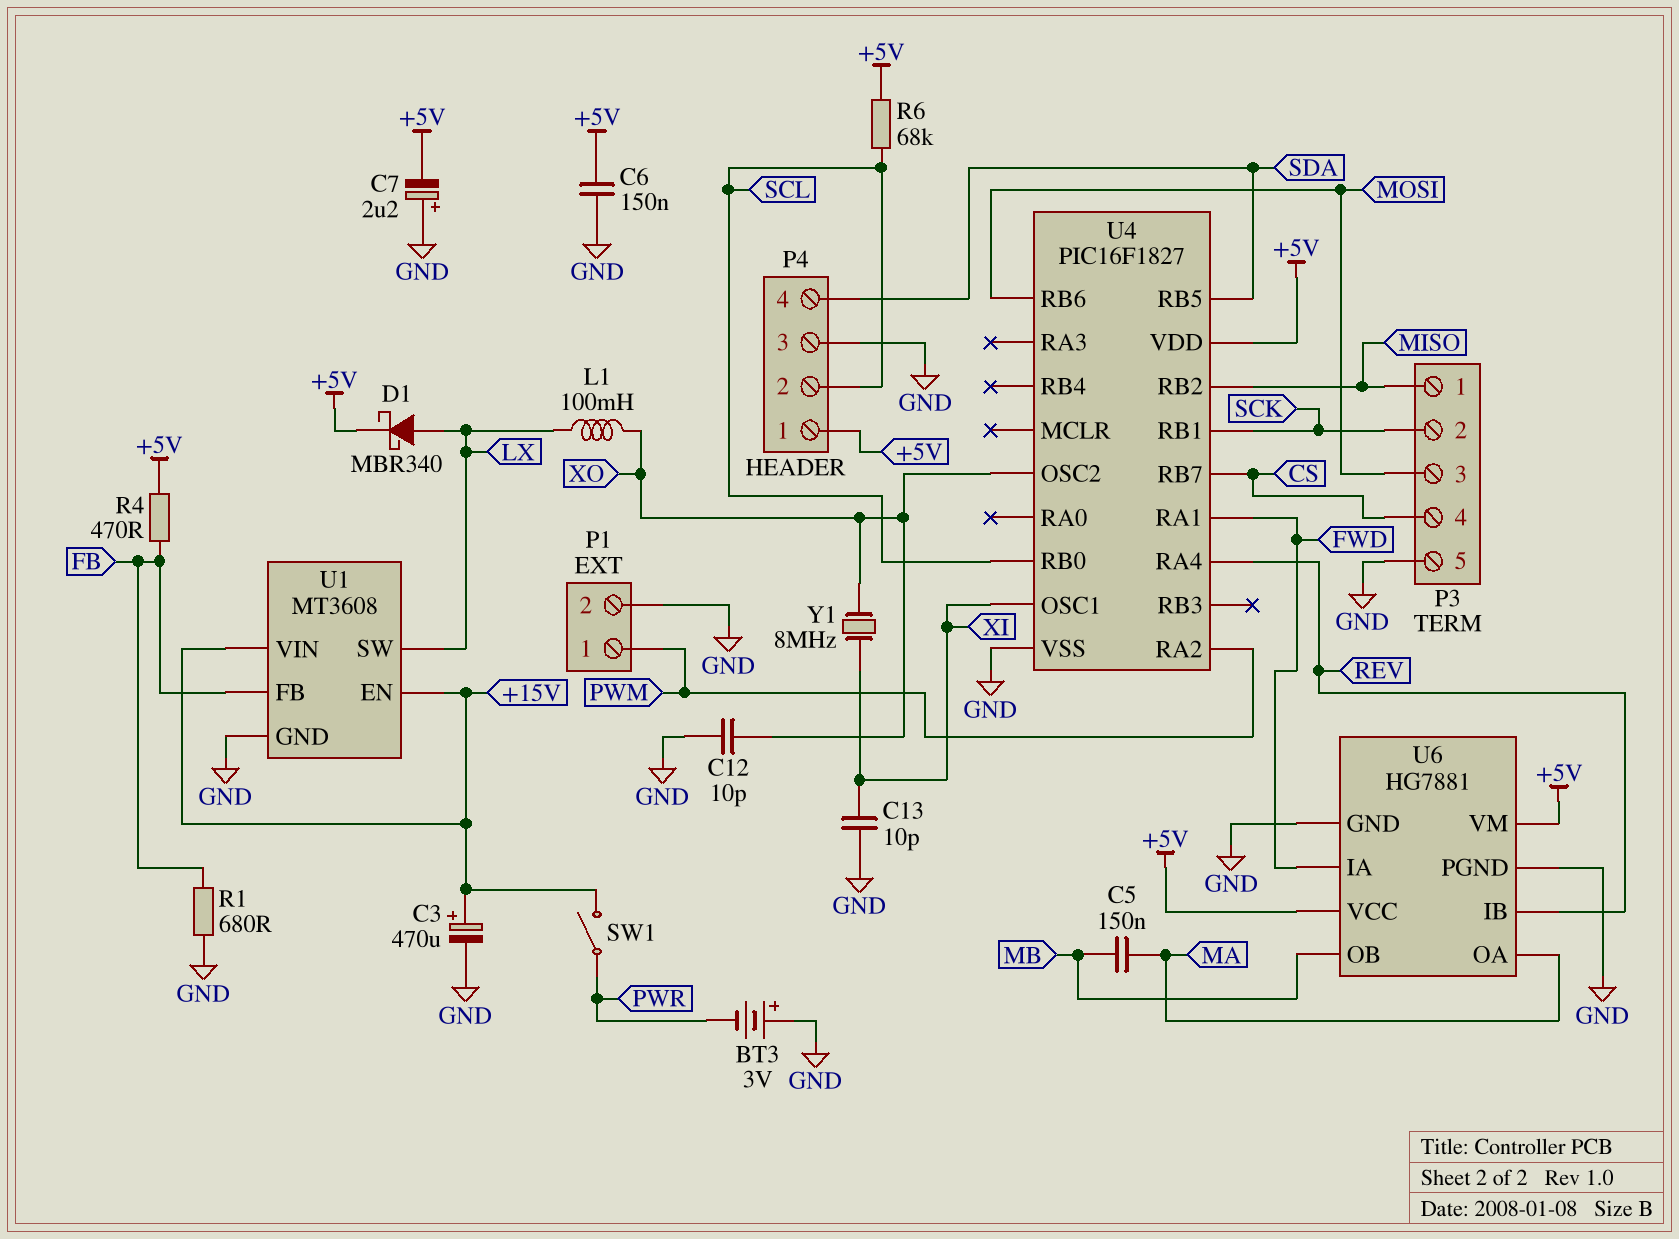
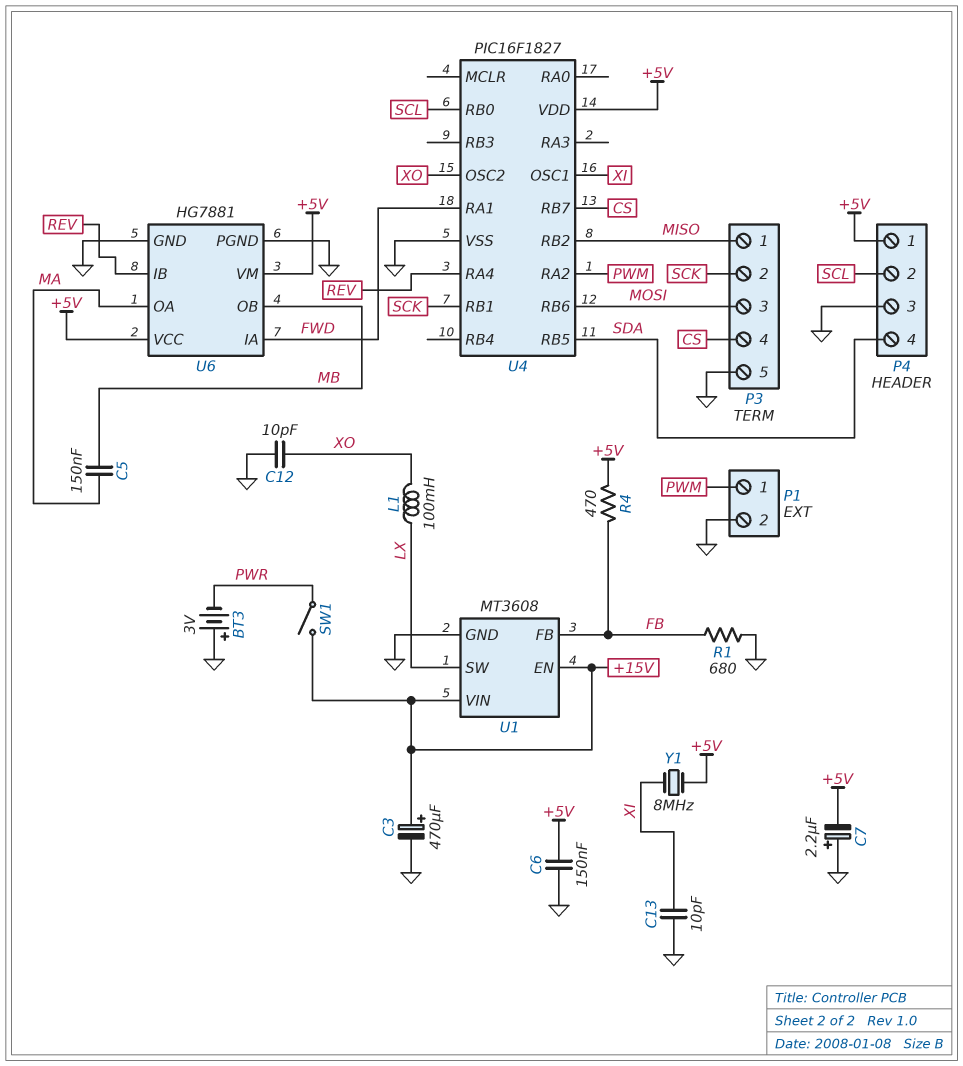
D1: schottky MBR340 (A LX, K +5V) -> none
R6: 68k (+5V, SCL) -> none
Y1: 8MHz (XI, XO) -> 8MHz (+5V, XI)

